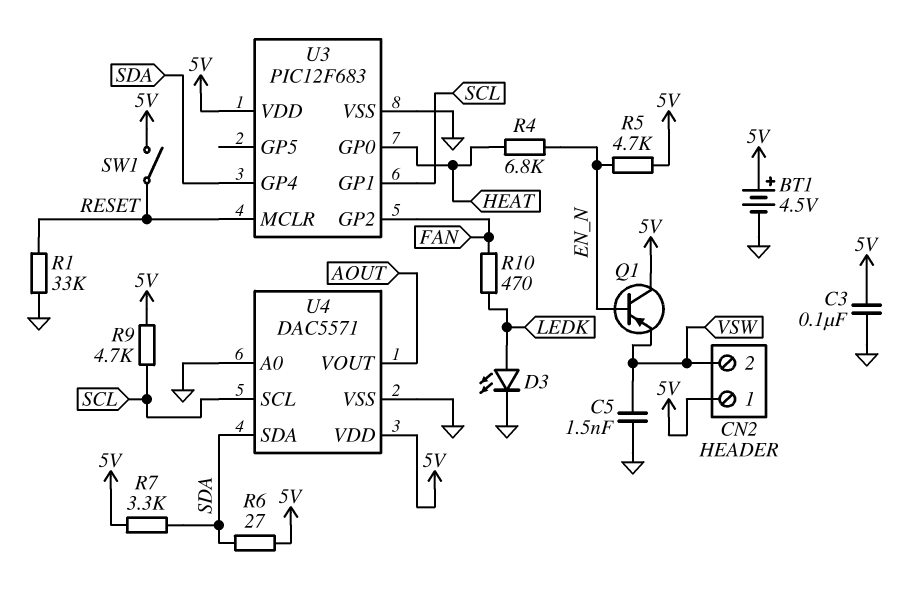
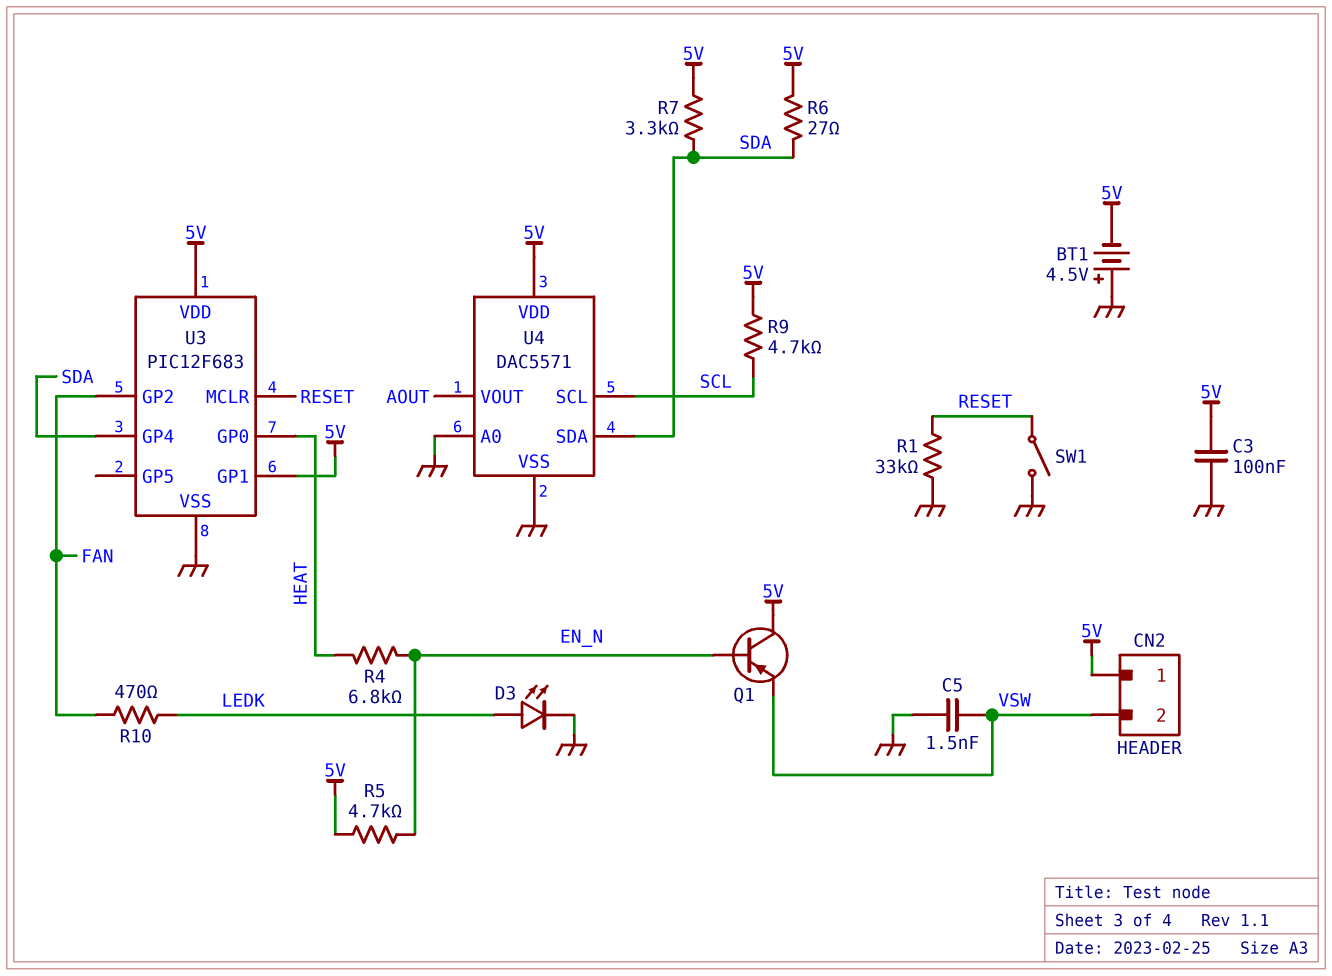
BT1: 4.5V (plus 5V, minus GND) -> 4.5V (plus GND, minus 5V)
SW1: switch (5V, RESET) -> switch (GND, RESET)
U3 pin GP1: SCL -> 5V

